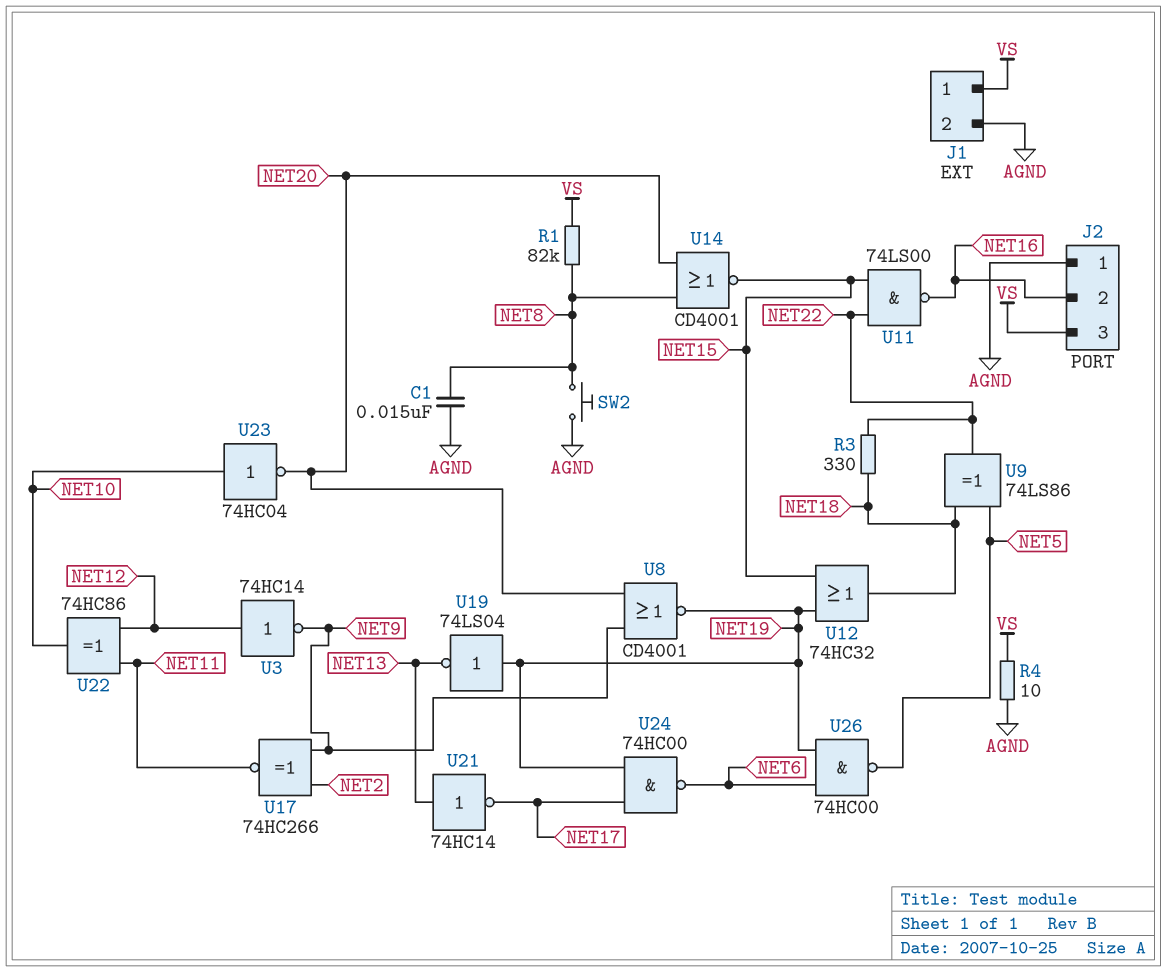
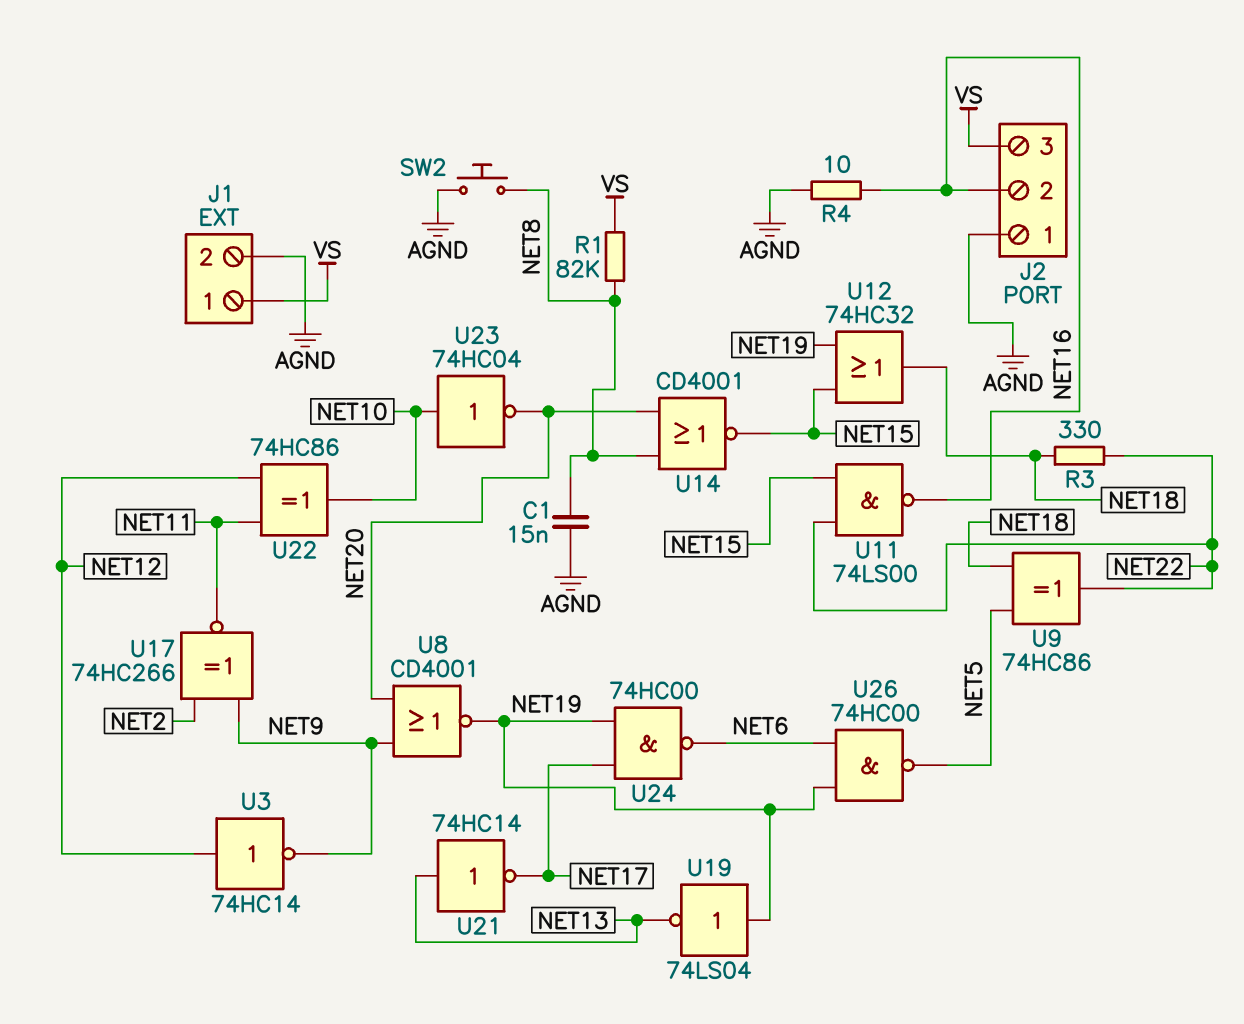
R4: 10 (AGND, VS) -> 10 (AGND, NET16)
U9: XOR 74LS86 (in NET5, in NET18, out NET22) -> XOR 74HC86 (in NET5, in NET18, out NET22)

